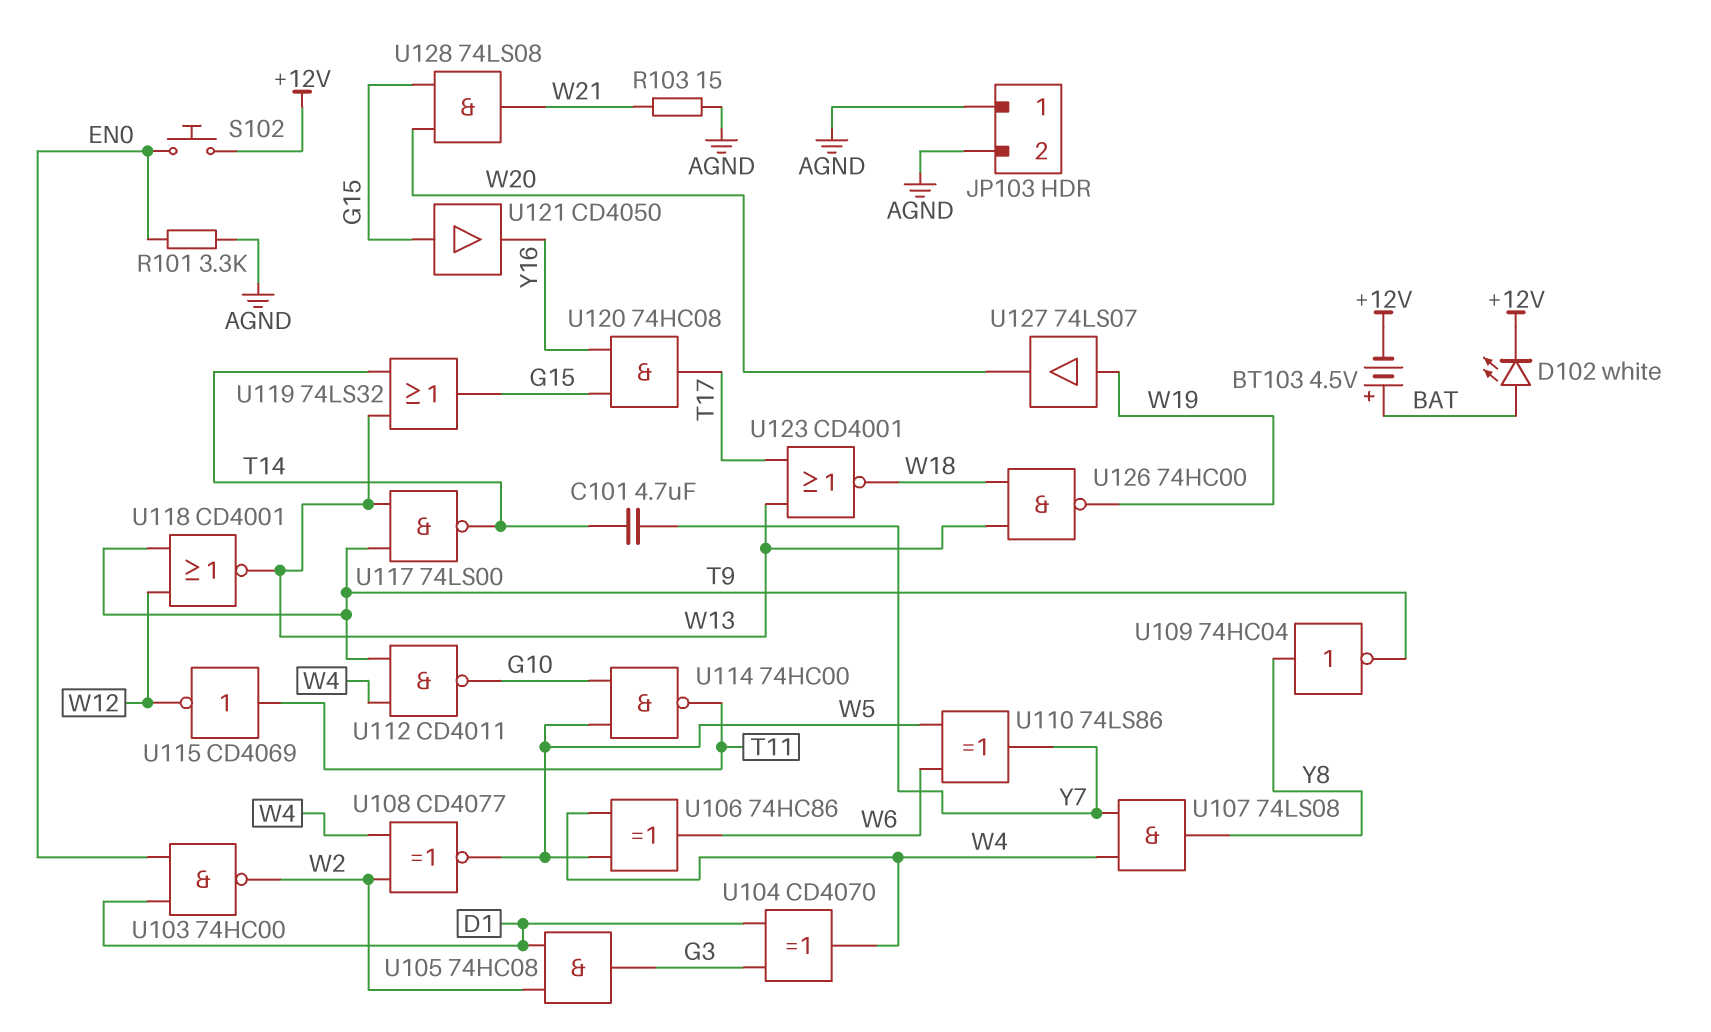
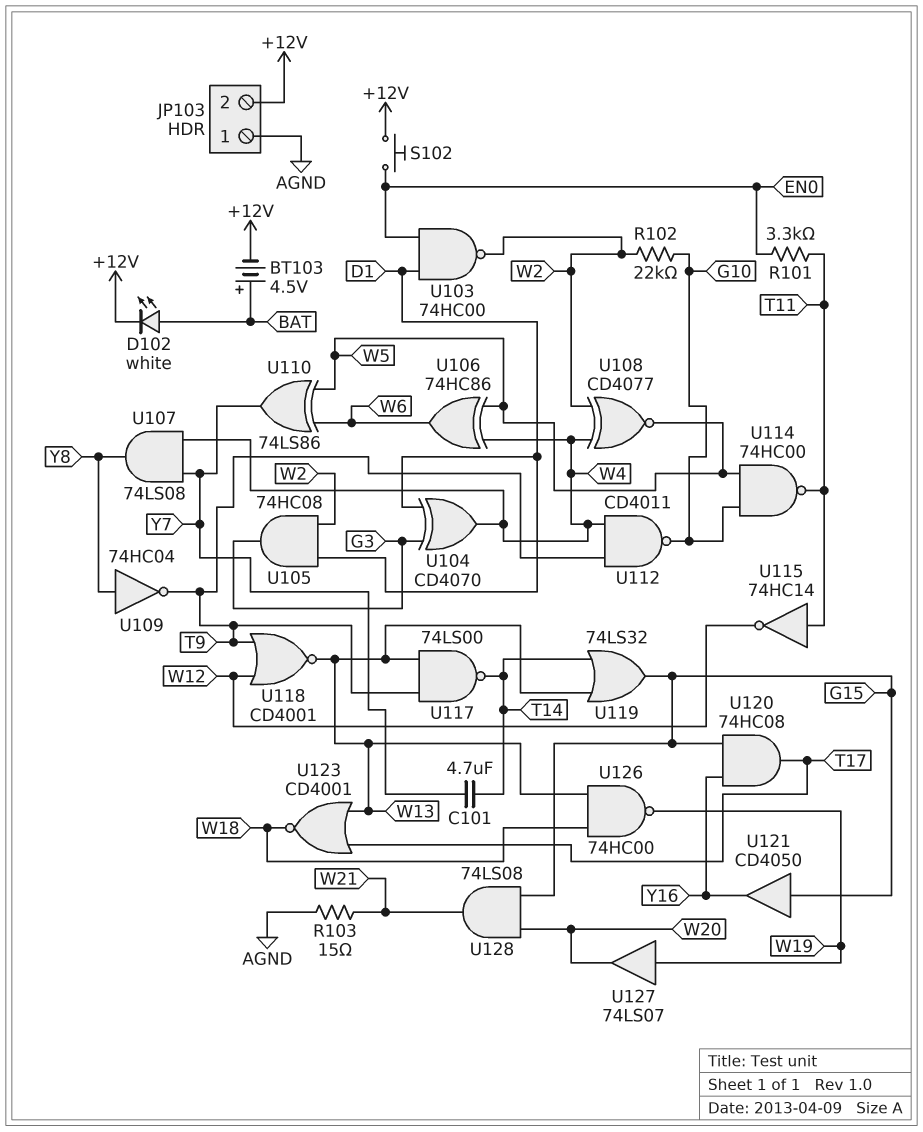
JP103 pin 2: AGND -> +12V
R101: 3.3k (AGND, EN0) -> 3.3k (EN0, T11)
R102: none -> 22k (G10, W2)
U115: NOT CD4069 (in T11, out W12) -> NOT 74HC14 (in T11, out W12)

